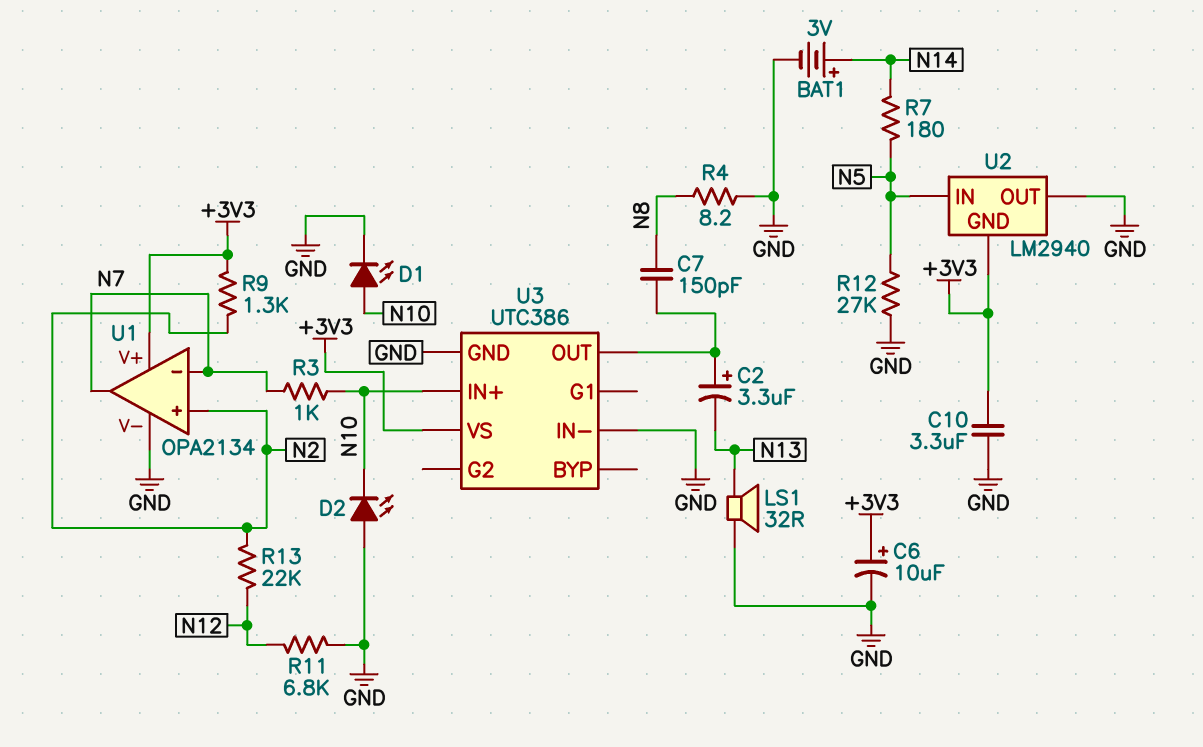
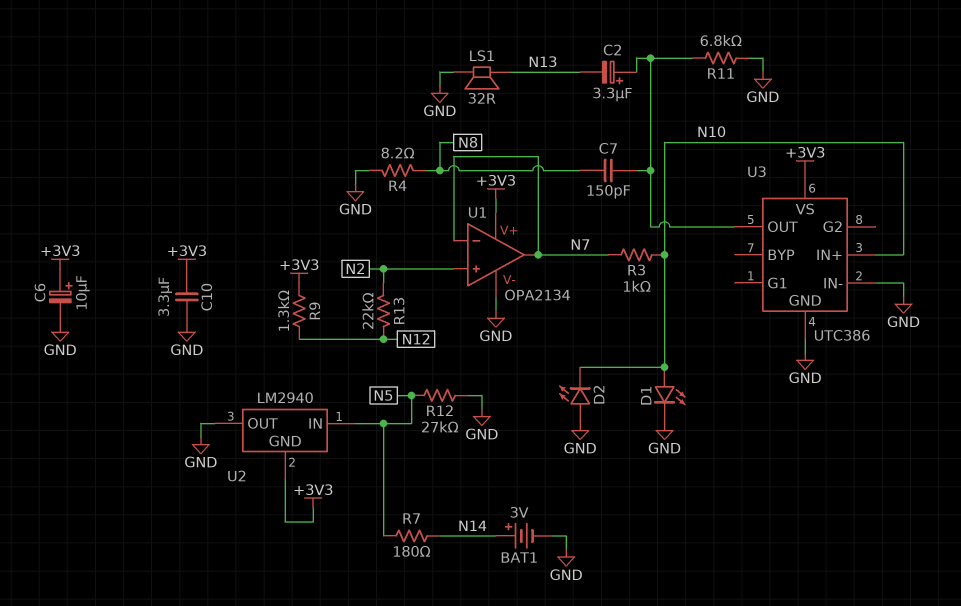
R9: 1.3k (+3V3, N2) -> 1.3k (+3V3, N12)
R11: 6.8k (GND, N12) -> 6.8k (GND, U3/OUT)

